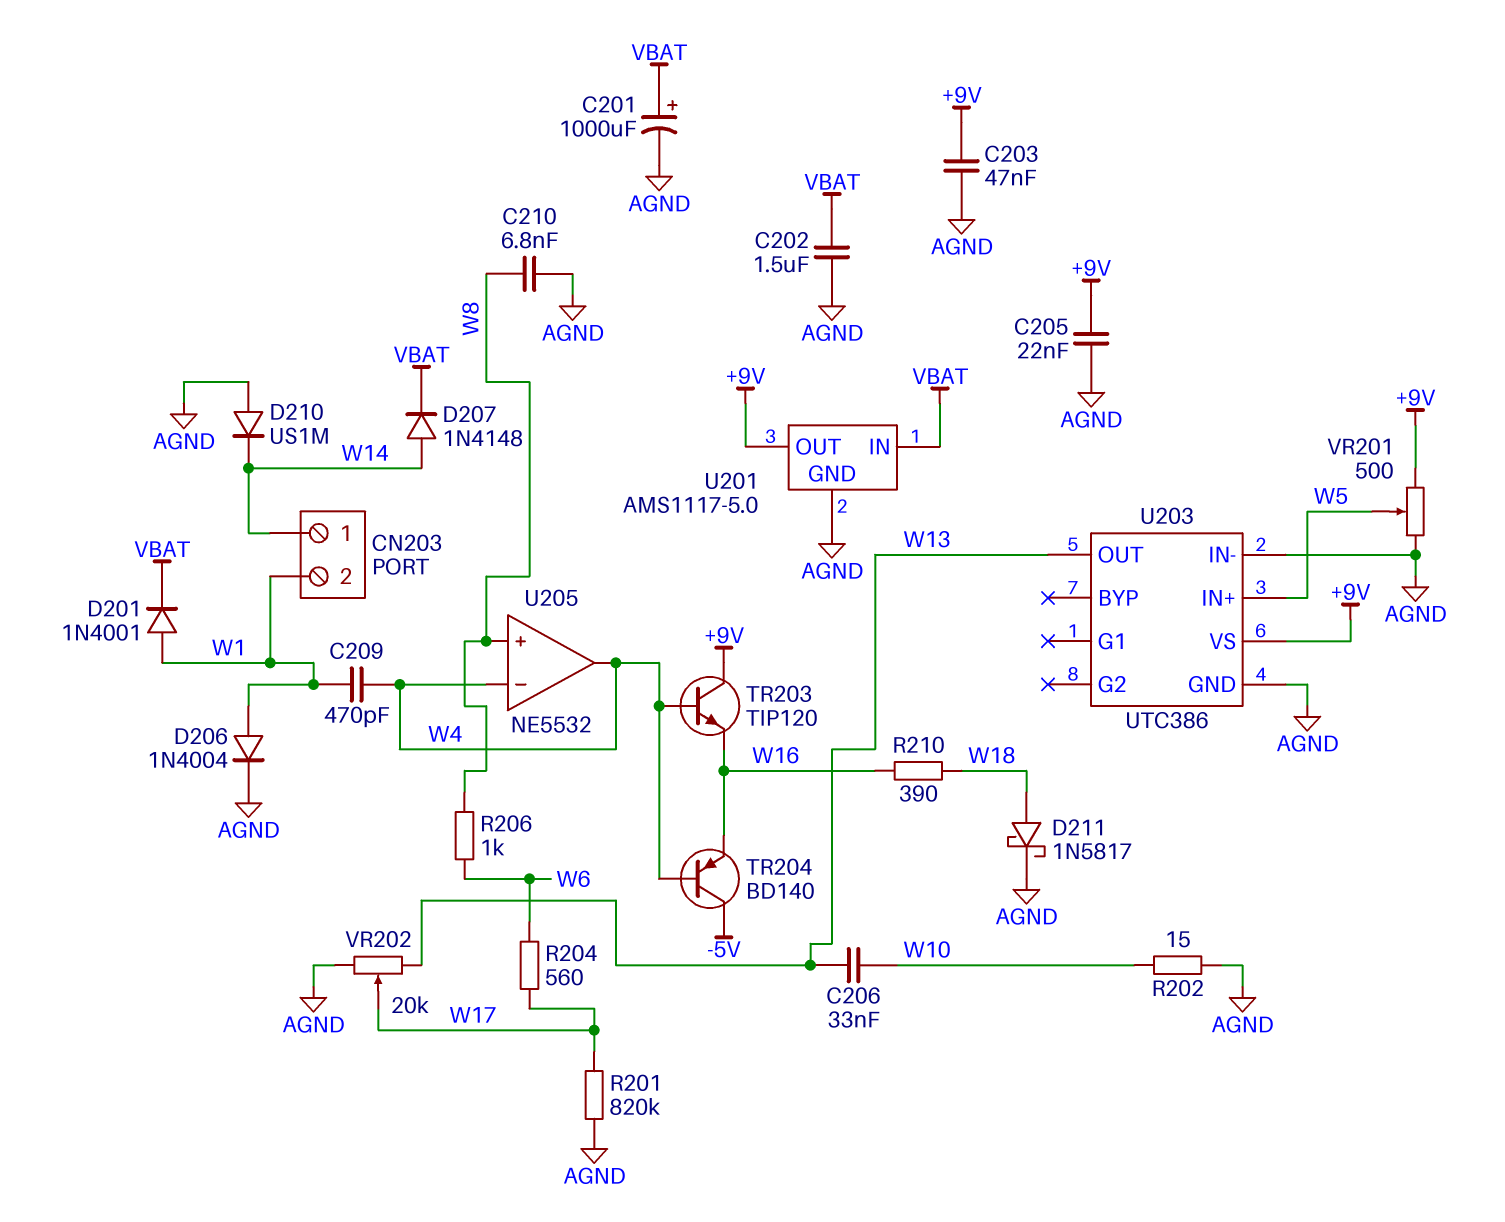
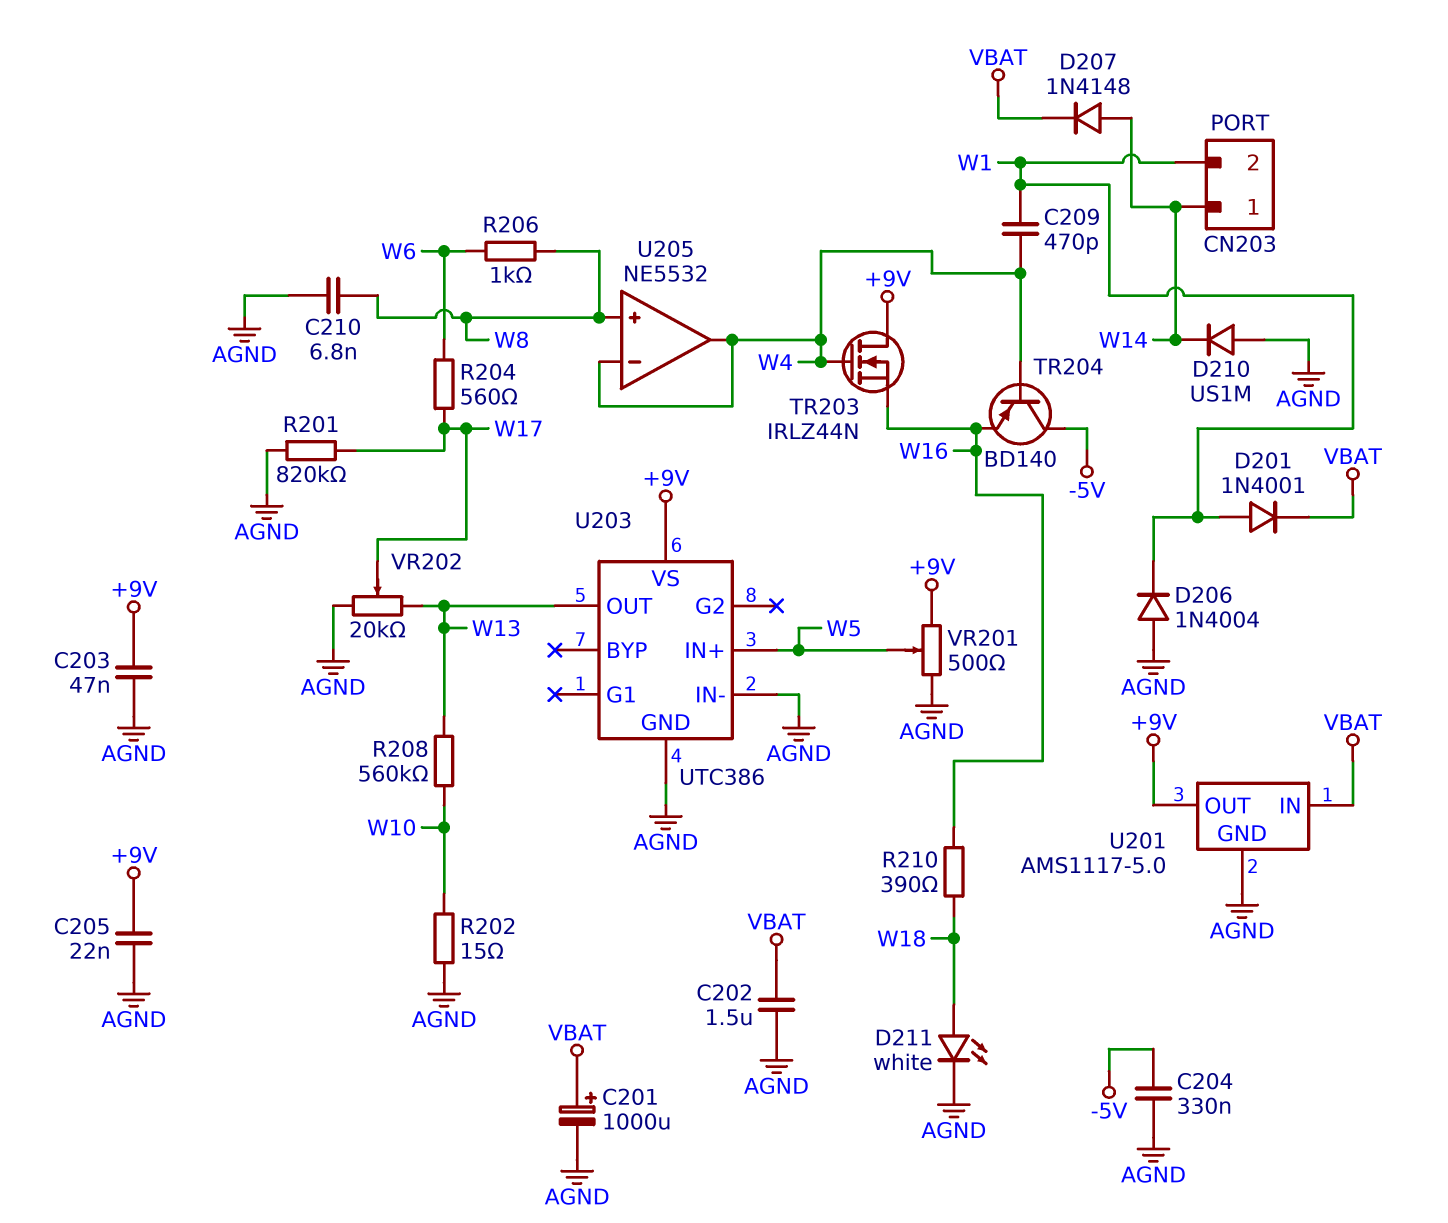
C204: none -> 330nF (-5V, AGND)
C206: 33nF (W10, W13) -> none
D206: diode 1N4004 (A W1, K AGND) -> diode 1N4004 (A AGND, K W1)
D211: schottky 1N5817 (A W18, K AGND) -> LED white (A W18, K AGND)
R208: none -> 560k (W10, W13)
TR203: NPN TIP120 (B W4, C +9V, E W16) -> NMOS IRLZ44N (G W4, D +9V, S W16)

